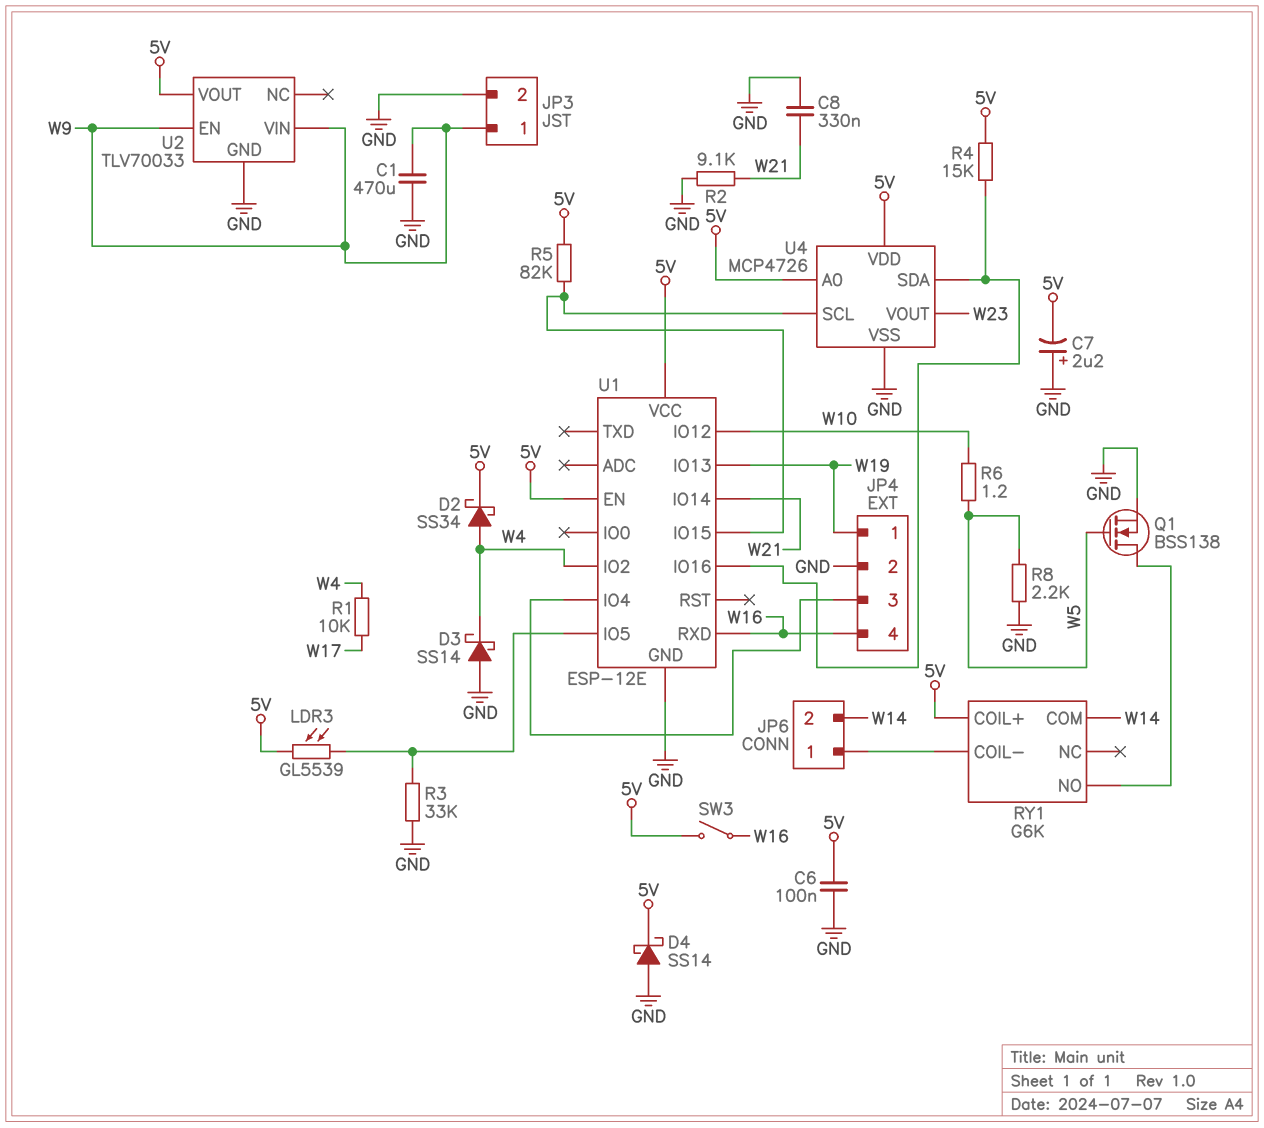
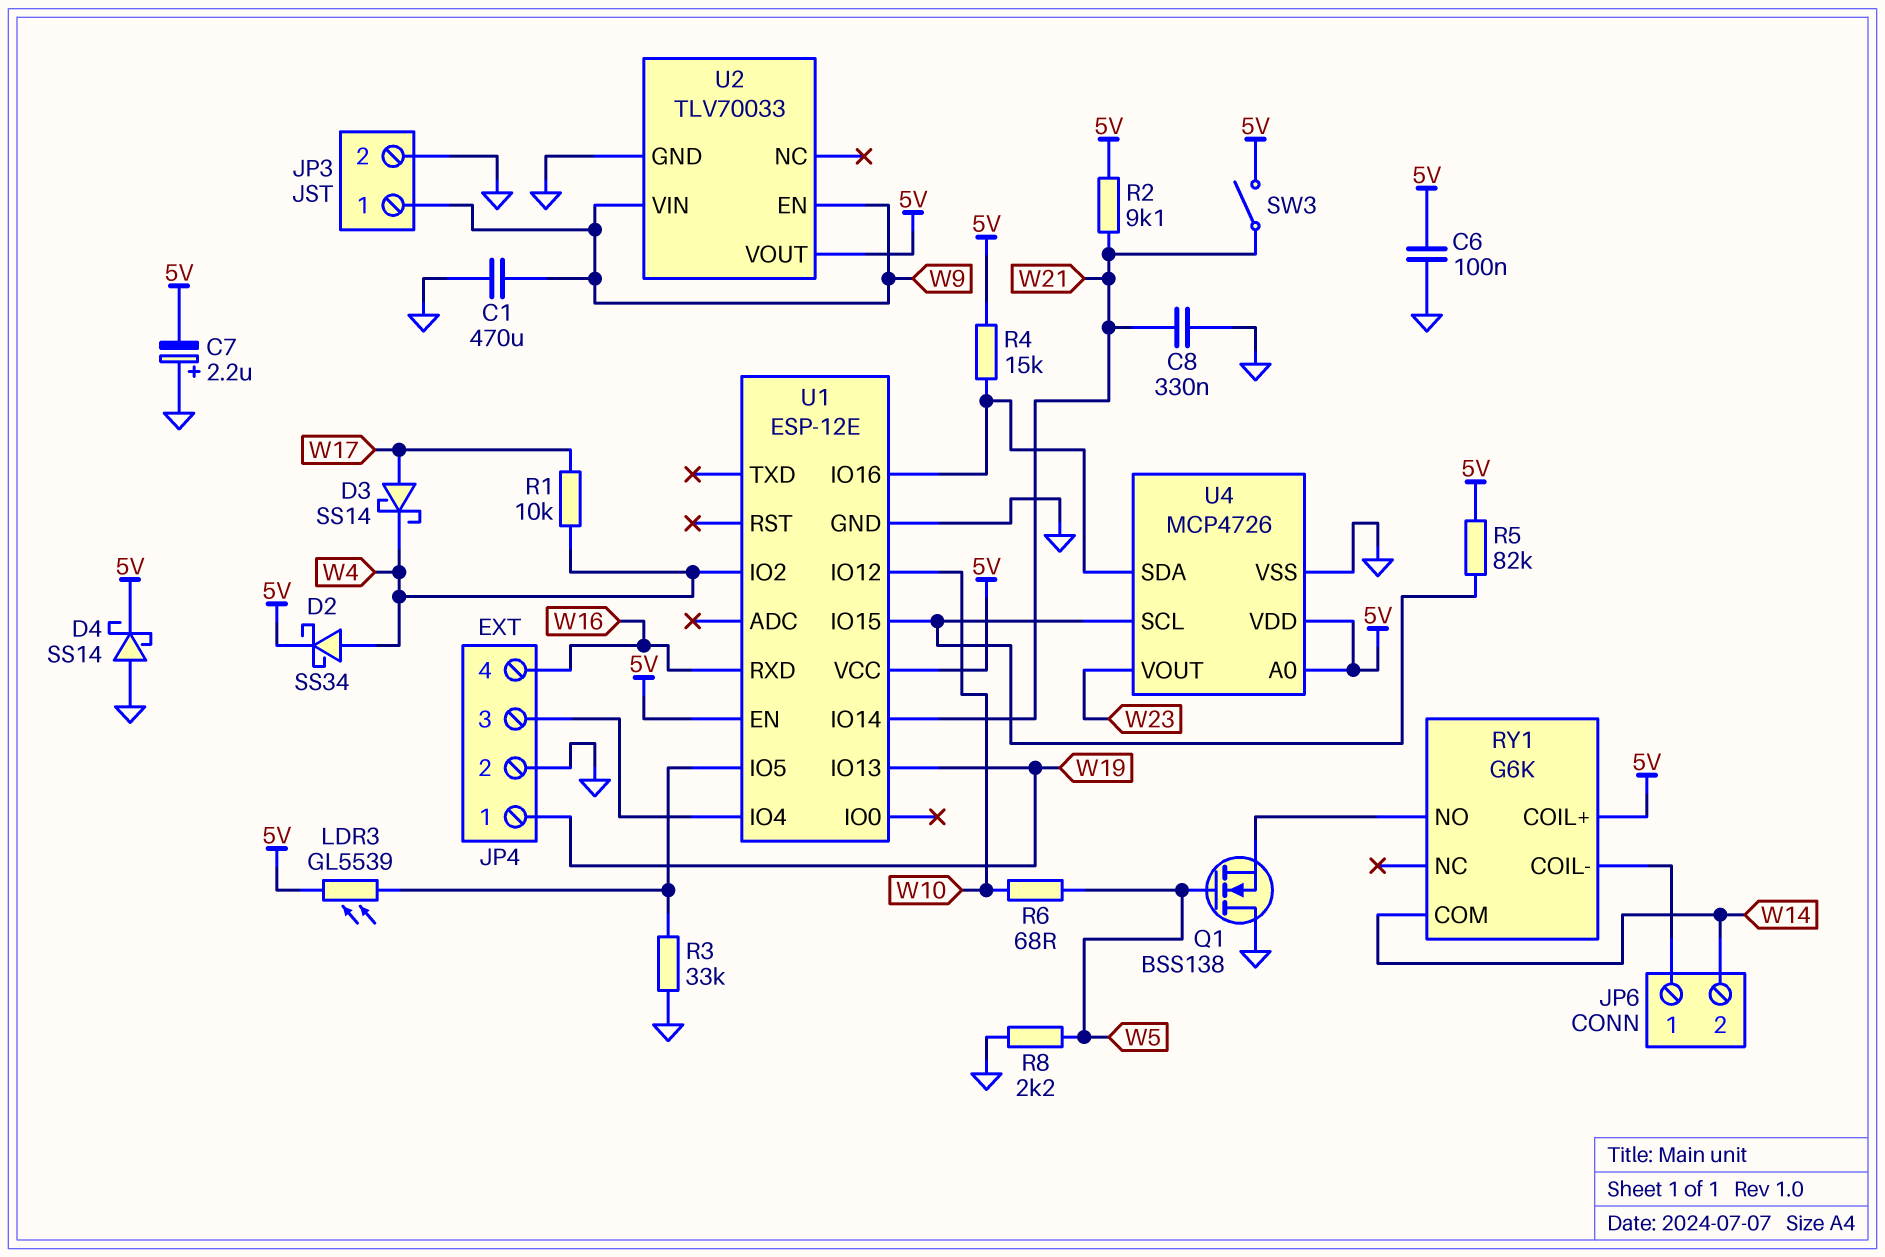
D3: schottky SS14 (A GND, K W4) -> schottky SS14 (A W17, K W4)
Q1: NMOS BSS138 (G W5, D RY1/NO, S GND) -> NMOS BSS138 (G W5, D GND, S RY1/NO)
R2: 9.1k (GND, W21) -> 9.1k (5V, W21)
R6: 1.2 (W5, W10) -> 68 (W5, W10)
SW3: switch (5V, W16) -> switch (5V, W21)

